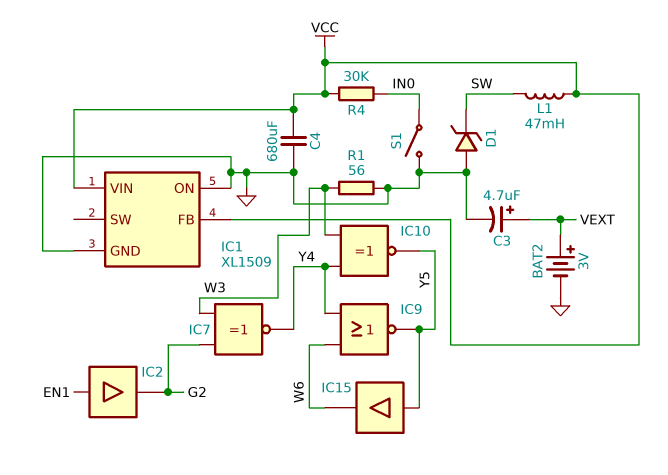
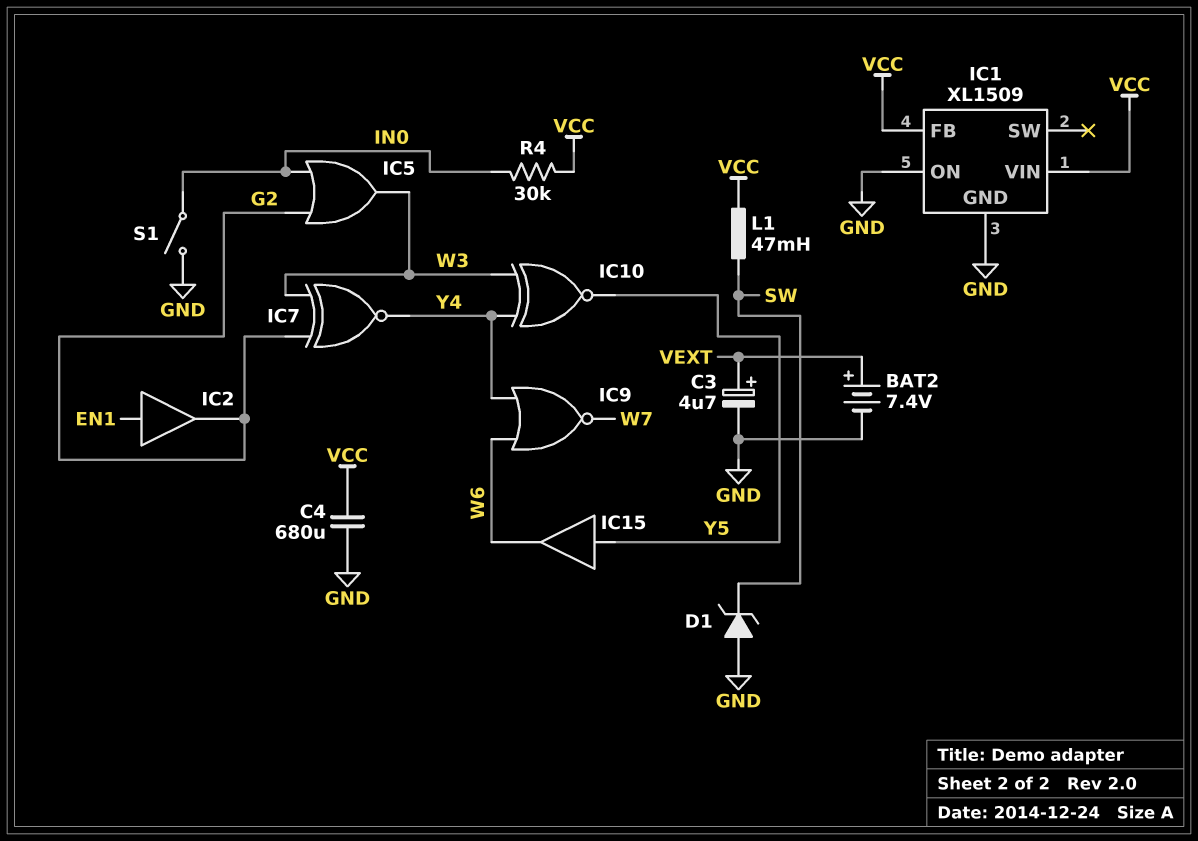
BAT2: 3V (plus VEXT, minus GND) -> 7.4V (plus VEXT, minus GND)
IC5: none -> OR (in G2, in IN0, out W3)
IC9: NOR (in W6, in Y4, out Y5) -> NOR (in W6, in Y4, out W7)
R1: 56 (GND, W3) -> none

